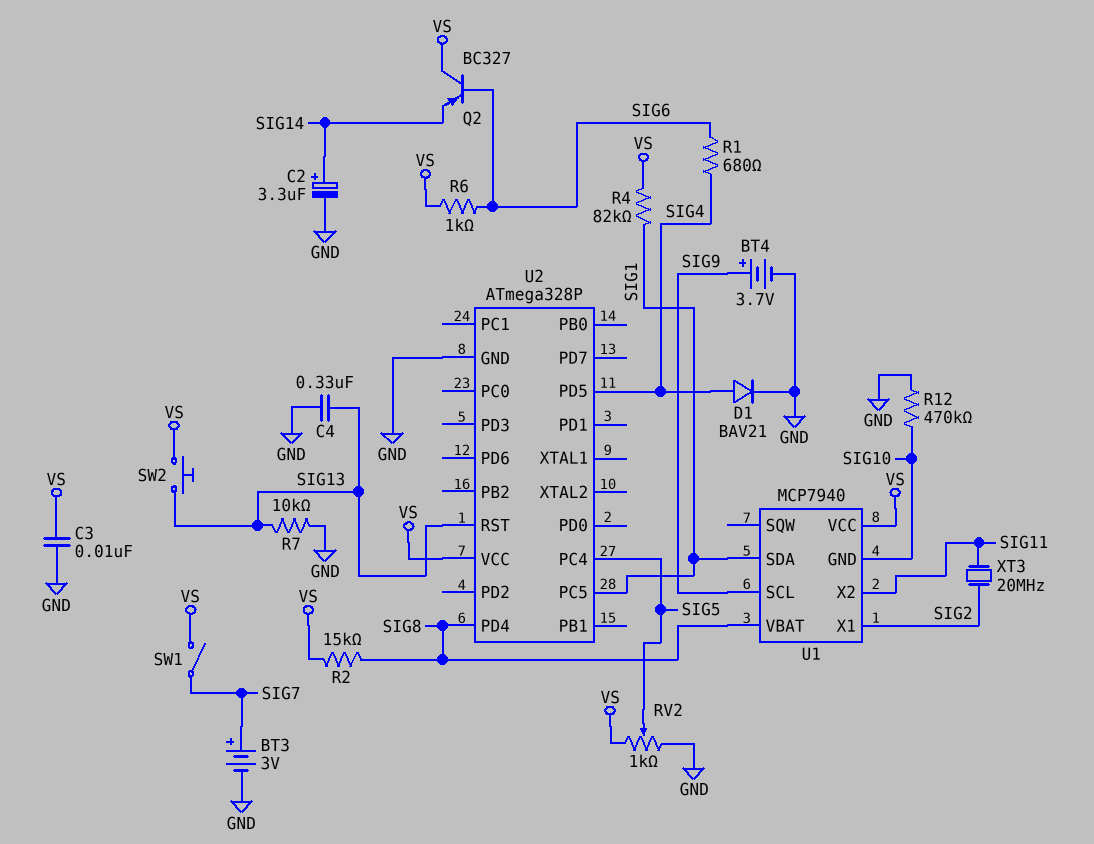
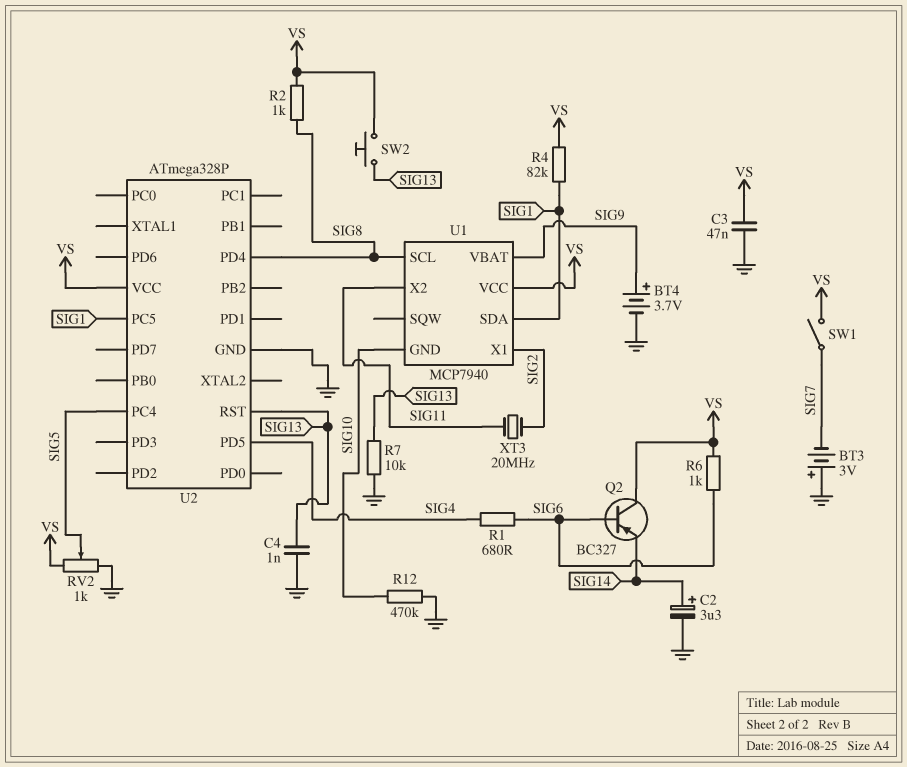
BT3: 3V (plus SIG7, minus GND) -> 3V (plus GND, minus SIG7)
C3: 10nF (GND, VS) -> 47nF (GND, VS)
C4: 330nF (GND, SIG13) -> 1nF (GND, SIG13)
D1: diode BAV21 (A SIG4, K GND) -> none
R2: 15k (SIG8, VS) -> 1k (SIG8, VS)
U1 pin SCL: SIG9 -> SIG8
U1 pin VBAT: SIG8 -> SIG9

